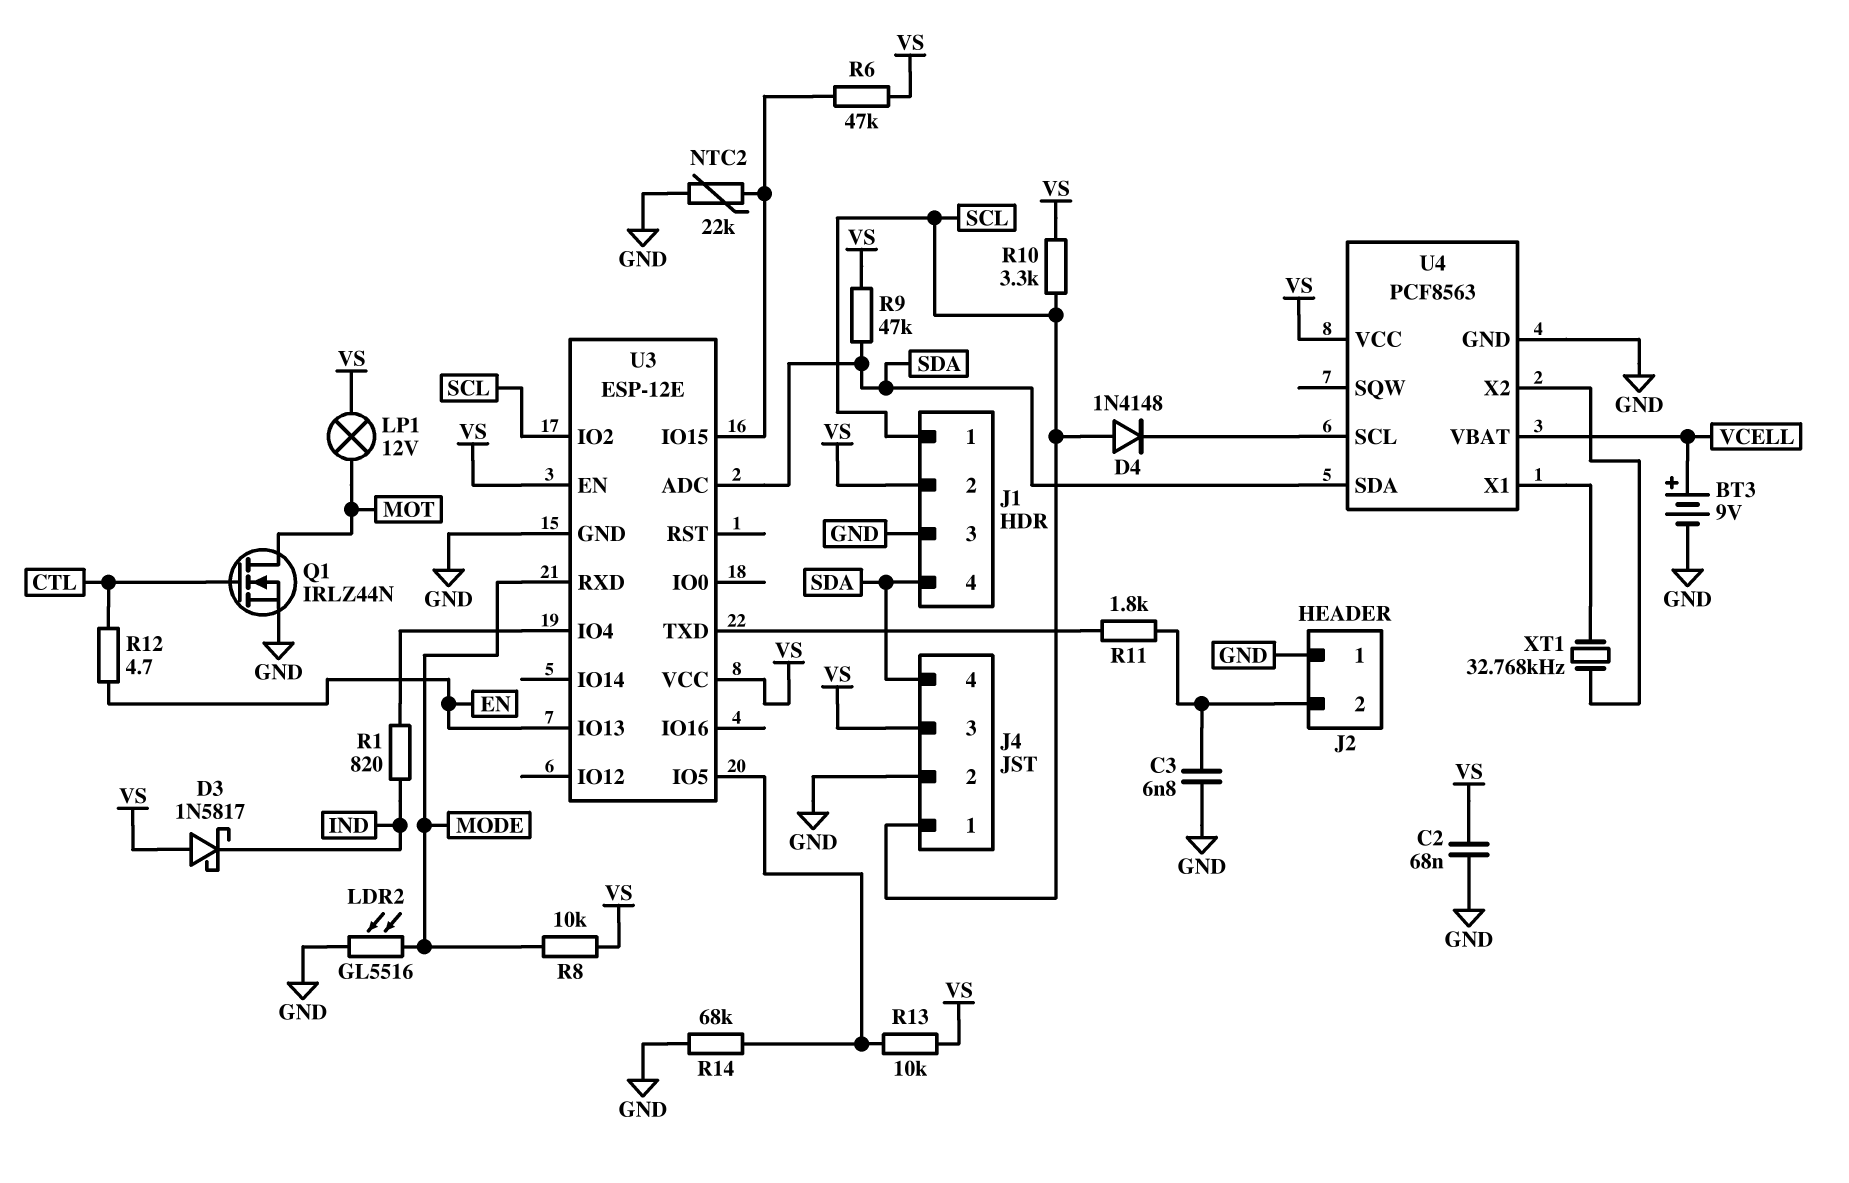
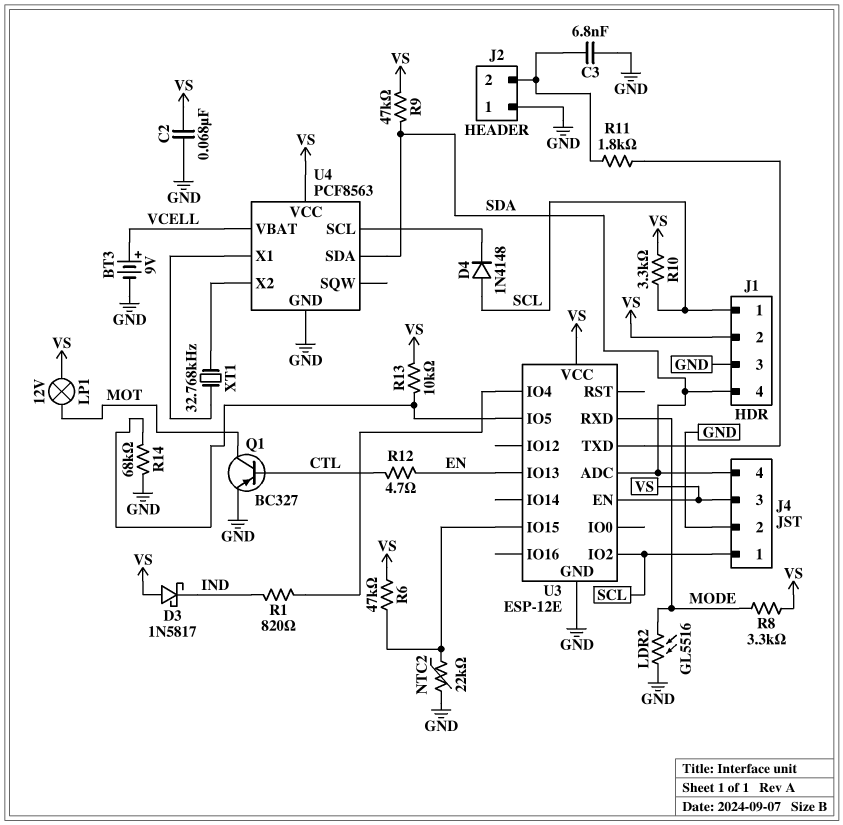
Q1: NMOS IRLZ44N (G CTL, D MOT, S GND) -> PNP BC327 (B CTL, C MOT, E GND)
R8: 10k (MODE, VS) -> 3.3k (MODE, VS)

